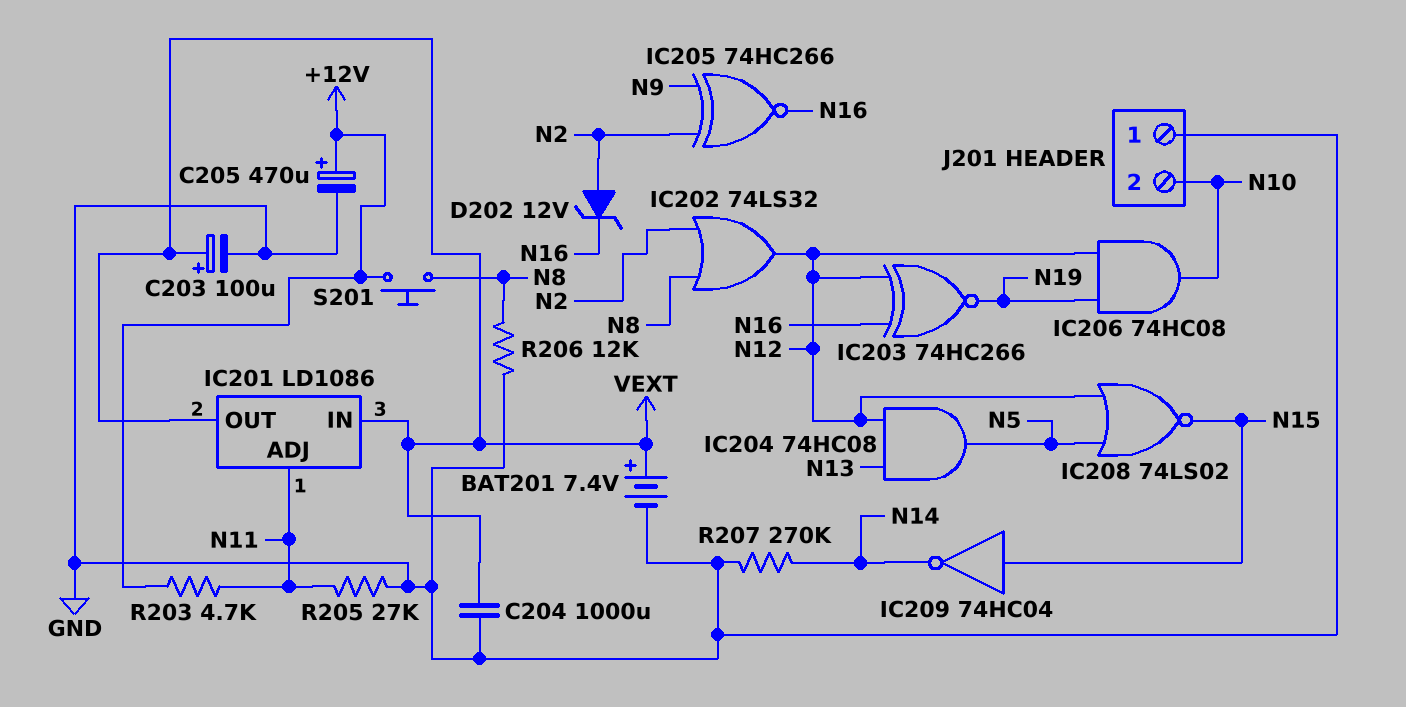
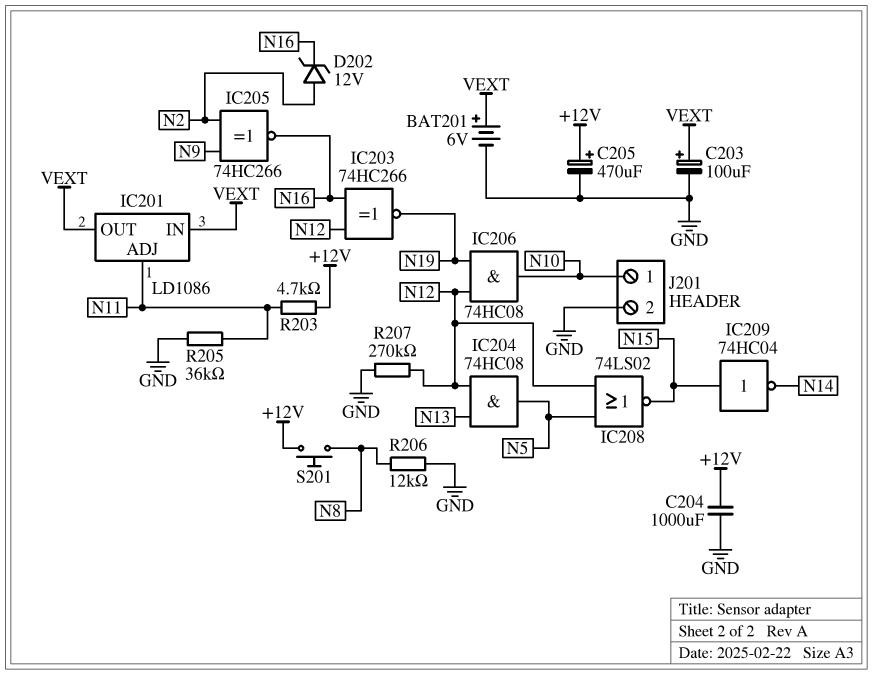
BAT201: 7.4V (plus VEXT, minus GND) -> 6V (plus VEXT, minus GND)
C204: 1000uF (GND, VEXT) -> 1000uF (+12V, GND)
IC202: OR 74LS32 (in N2, in N8, out N12) -> none
J201 pin 1: GND -> N10
J201 pin 2: N10 -> GND
R205: 27k (GND, N11) -> 36k (GND, N11)
R207: 270k (GND, N14) -> 270k (GND, N12)

